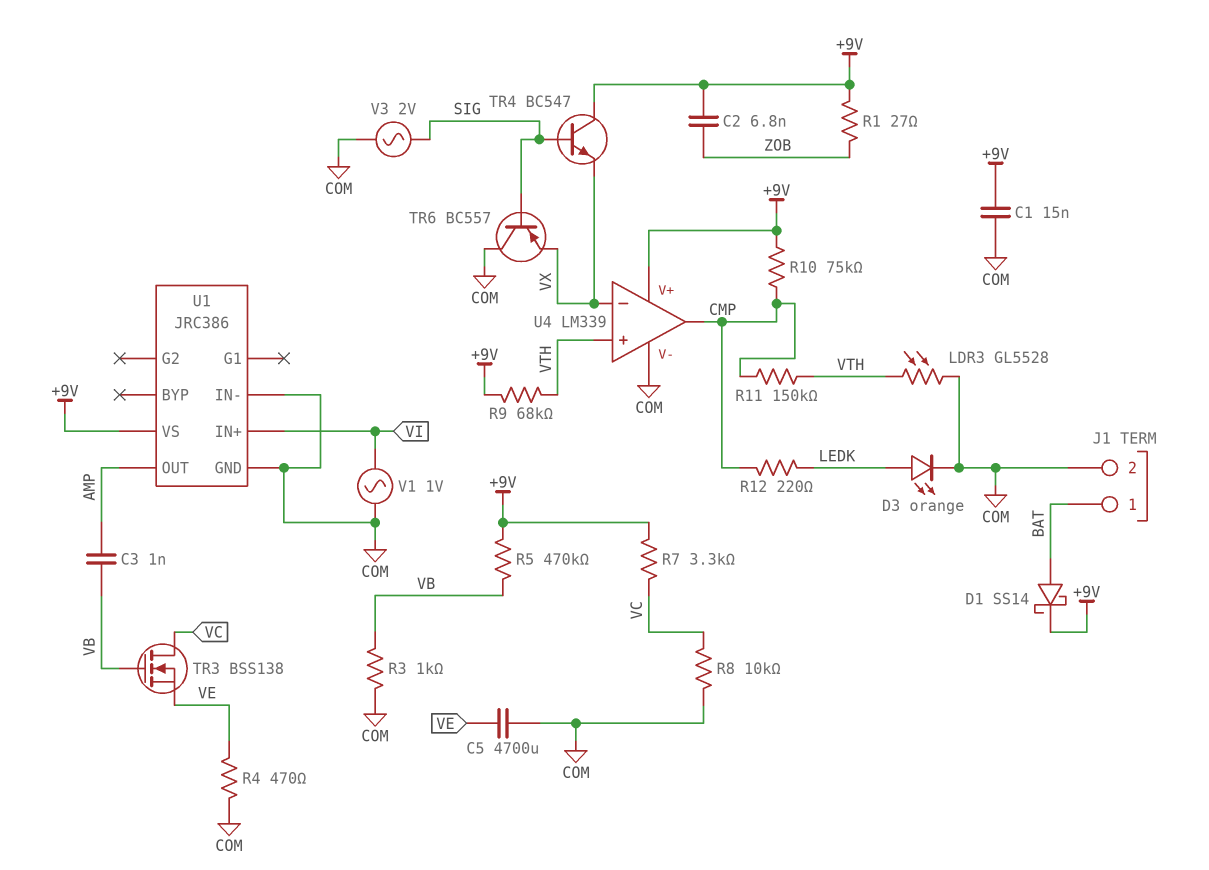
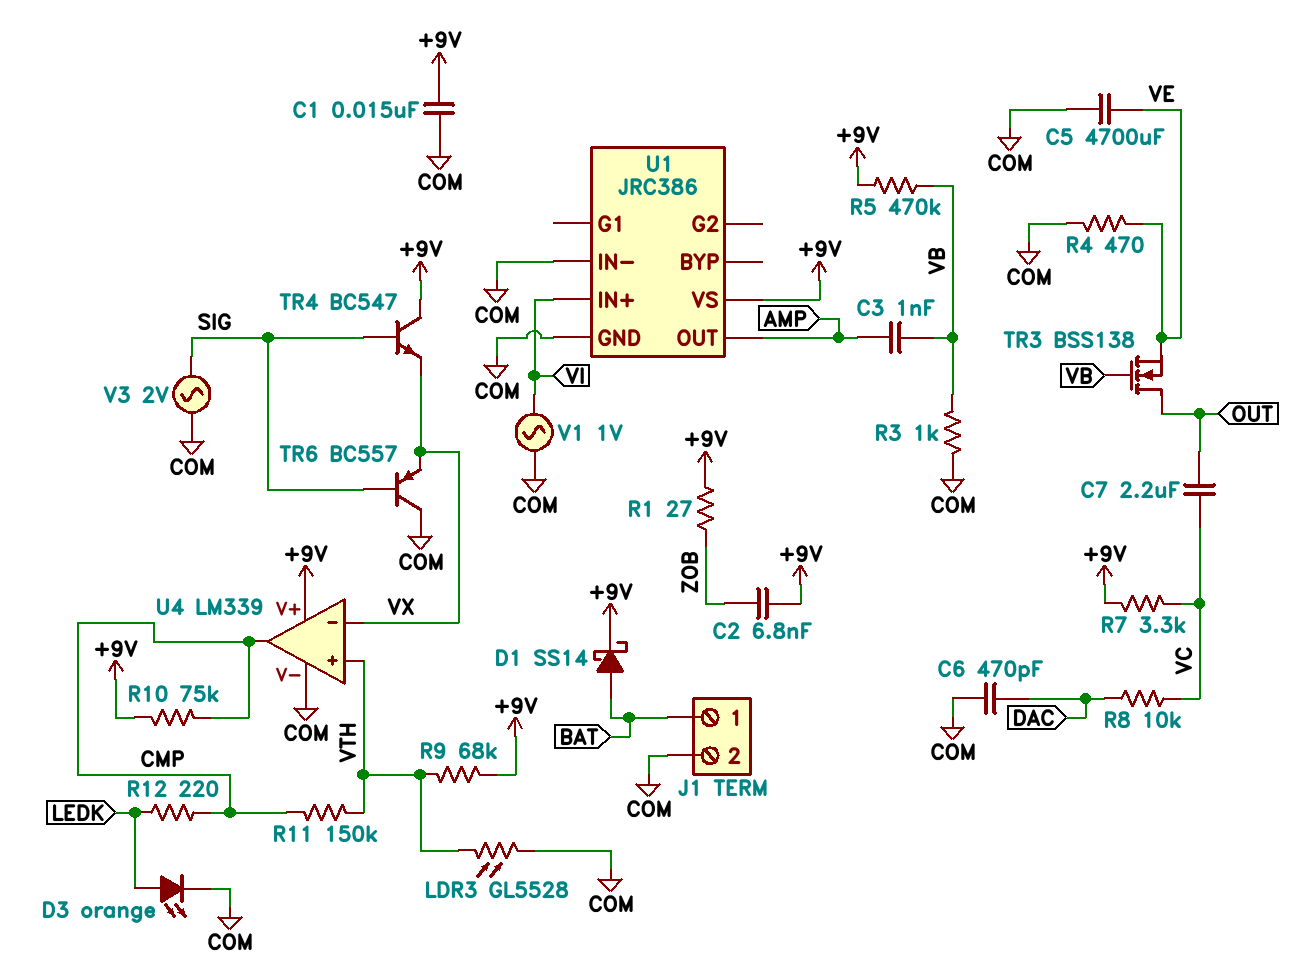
C6: none -> 470pF (COM, DAC)
C7: none -> 2.2uF (OUT, VC)
R8: 10k (COM, VC) -> 10k (DAC, VC)
TR3: NMOS BSS138 (G VB, D VC, S VE) -> NMOS BSS138 (G VB, D OUT, S VE)

